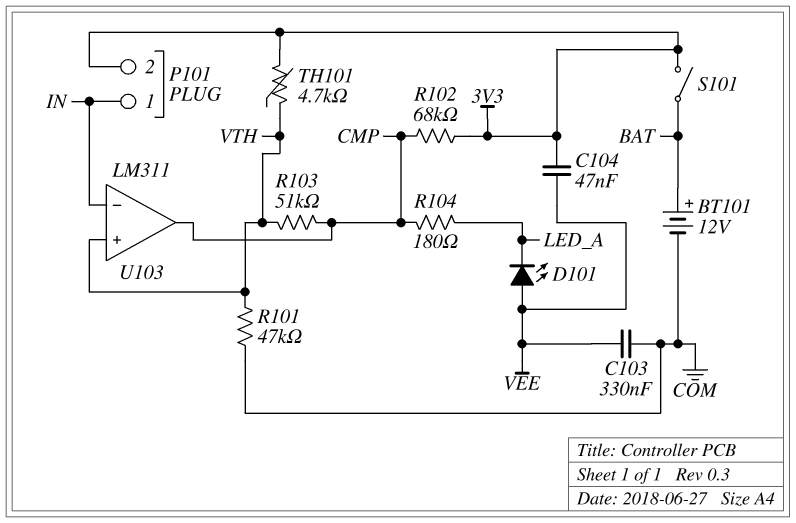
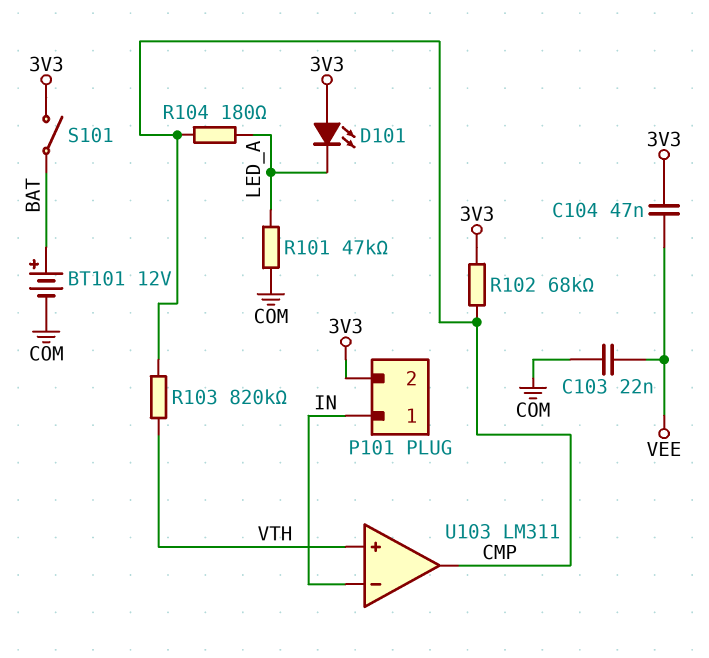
C103: 330nF (COM, VEE) -> 22nF (COM, VEE)
D101: LED (A VEE, K LED_A) -> LED (A 3V3, K LED_A)
R101: 47k (COM, VTH) -> 47k (COM, LED_A)
R103: 51k (CMP, VTH) -> 820k (CMP, VTH)
TH101: 4.7k (3V3, VTH) -> none

